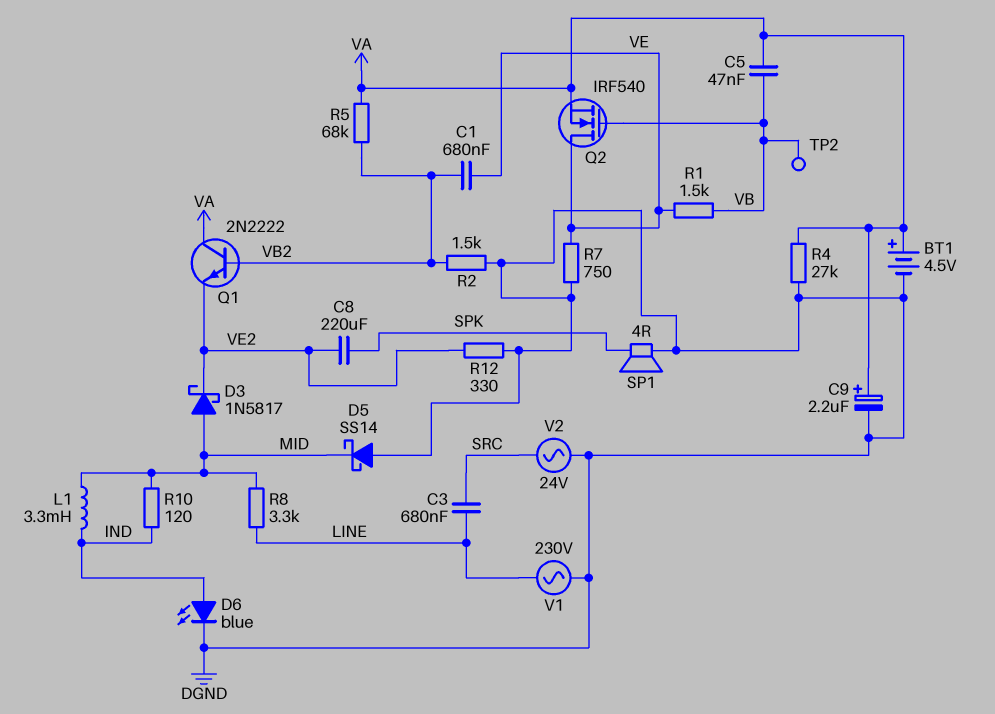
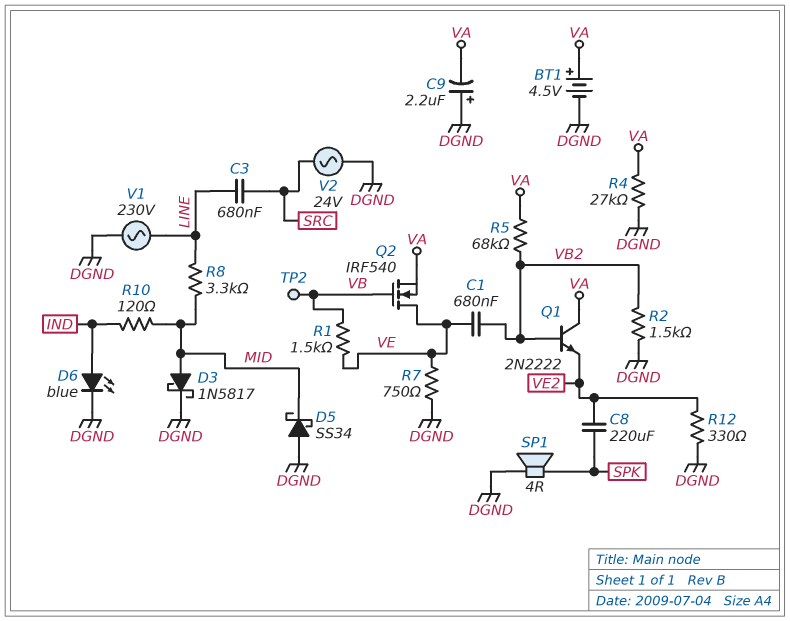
C5: 47nF (VA, VB) -> none
C9: 2.2uF (plus VA, minus DGND) -> 2.2uF (plus DGND, minus VA)
D3: schottky 1N5817 (A MID, K VE2) -> schottky 1N5817 (A MID, K DGND)
D5: schottky SS14 (A DGND, K MID) -> schottky SS34 (A DGND, K MID)
L1: 3.3mH (IND, MID) -> none

